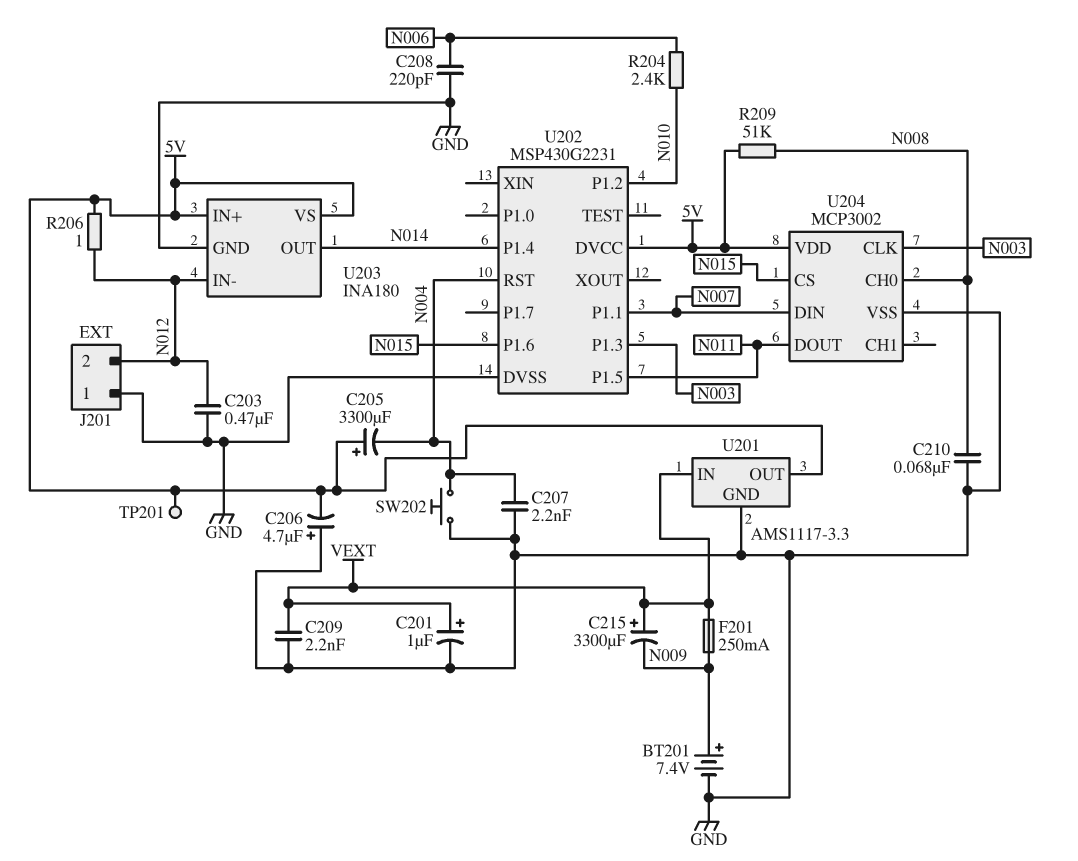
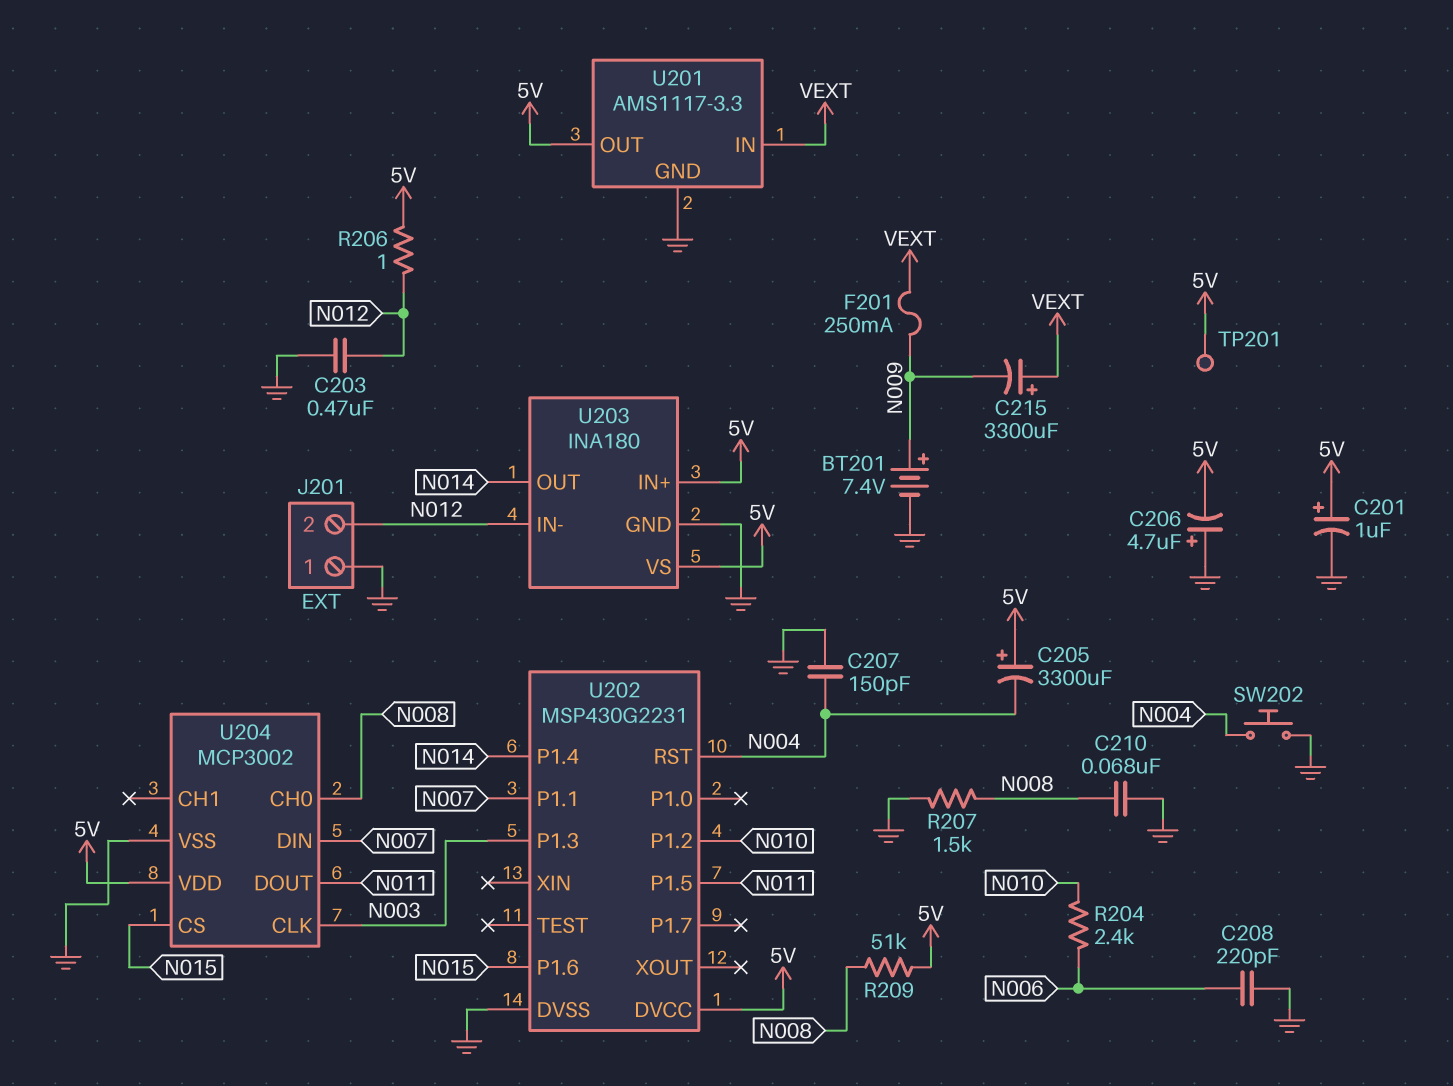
C201: 1uF (plus VEXT, minus GND) -> 1uF (plus 5V, minus GND)
C207: 2.2nF (GND, N004) -> 150pF (GND, N004)
C209: 2.2nF (GND, VEXT) -> none
R207: none -> 1.5k (GND, N008)

